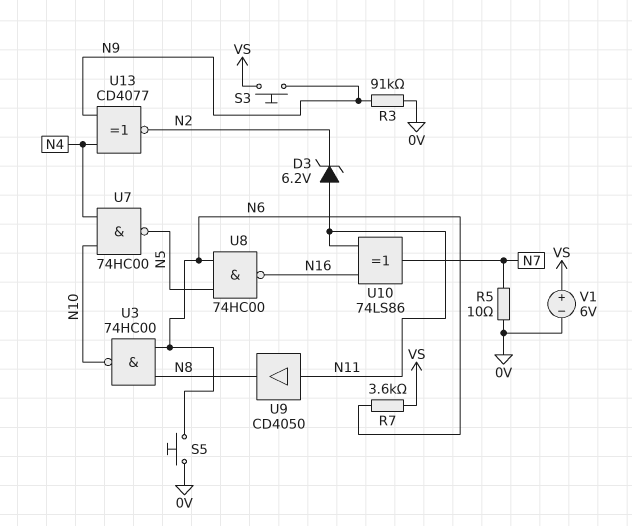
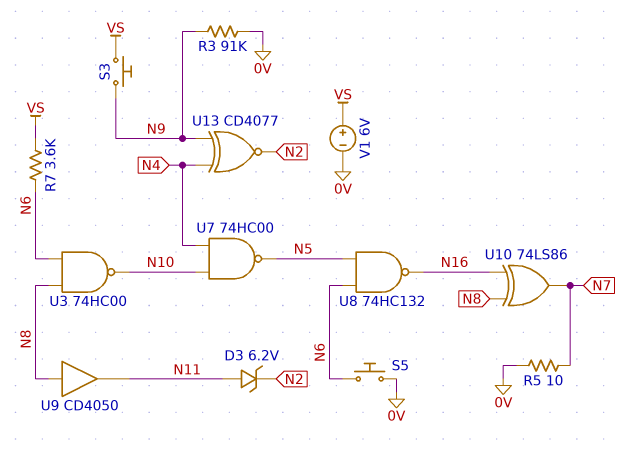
U8: NAND 74HC00 (in N5, in N6, out N16) -> NAND 74HC132 (in N5, in N6, out N16)
U9: buffer CD4050 (in N11, out N8) -> buffer CD4050 (in N8, out N11)
U10: XOR 74LS86 (in N11, in N16, out N7) -> XOR 74LS86 (in N8, in N16, out N7)

